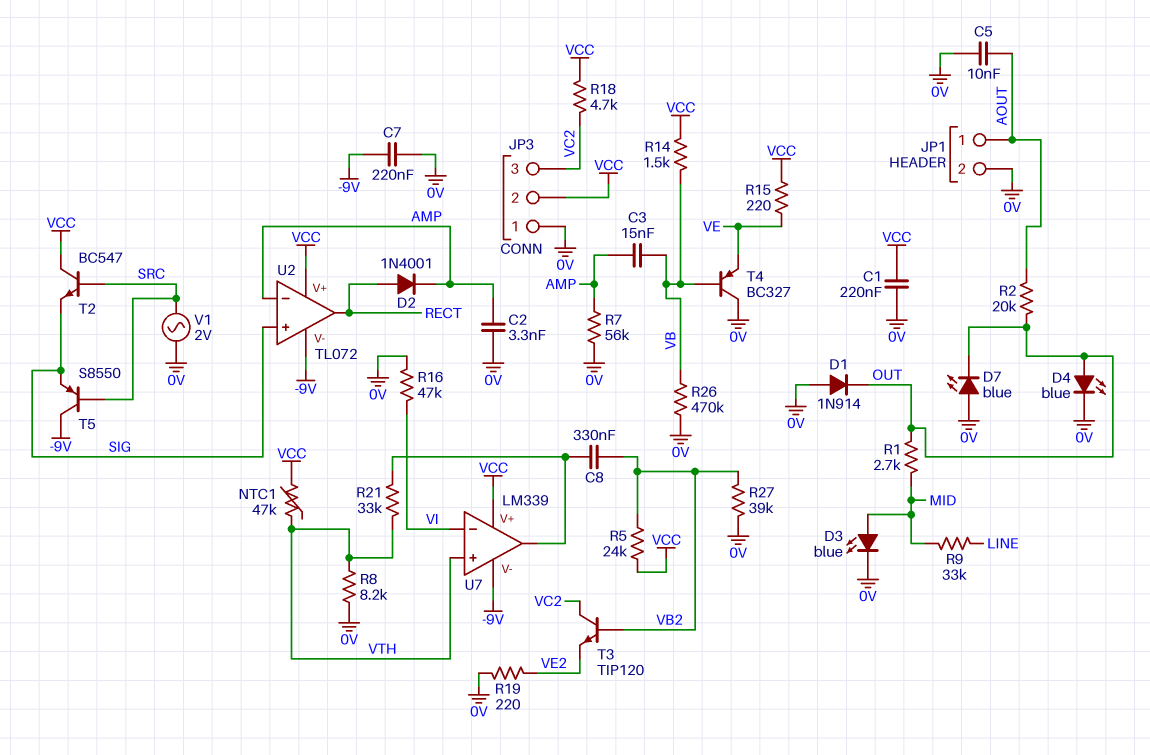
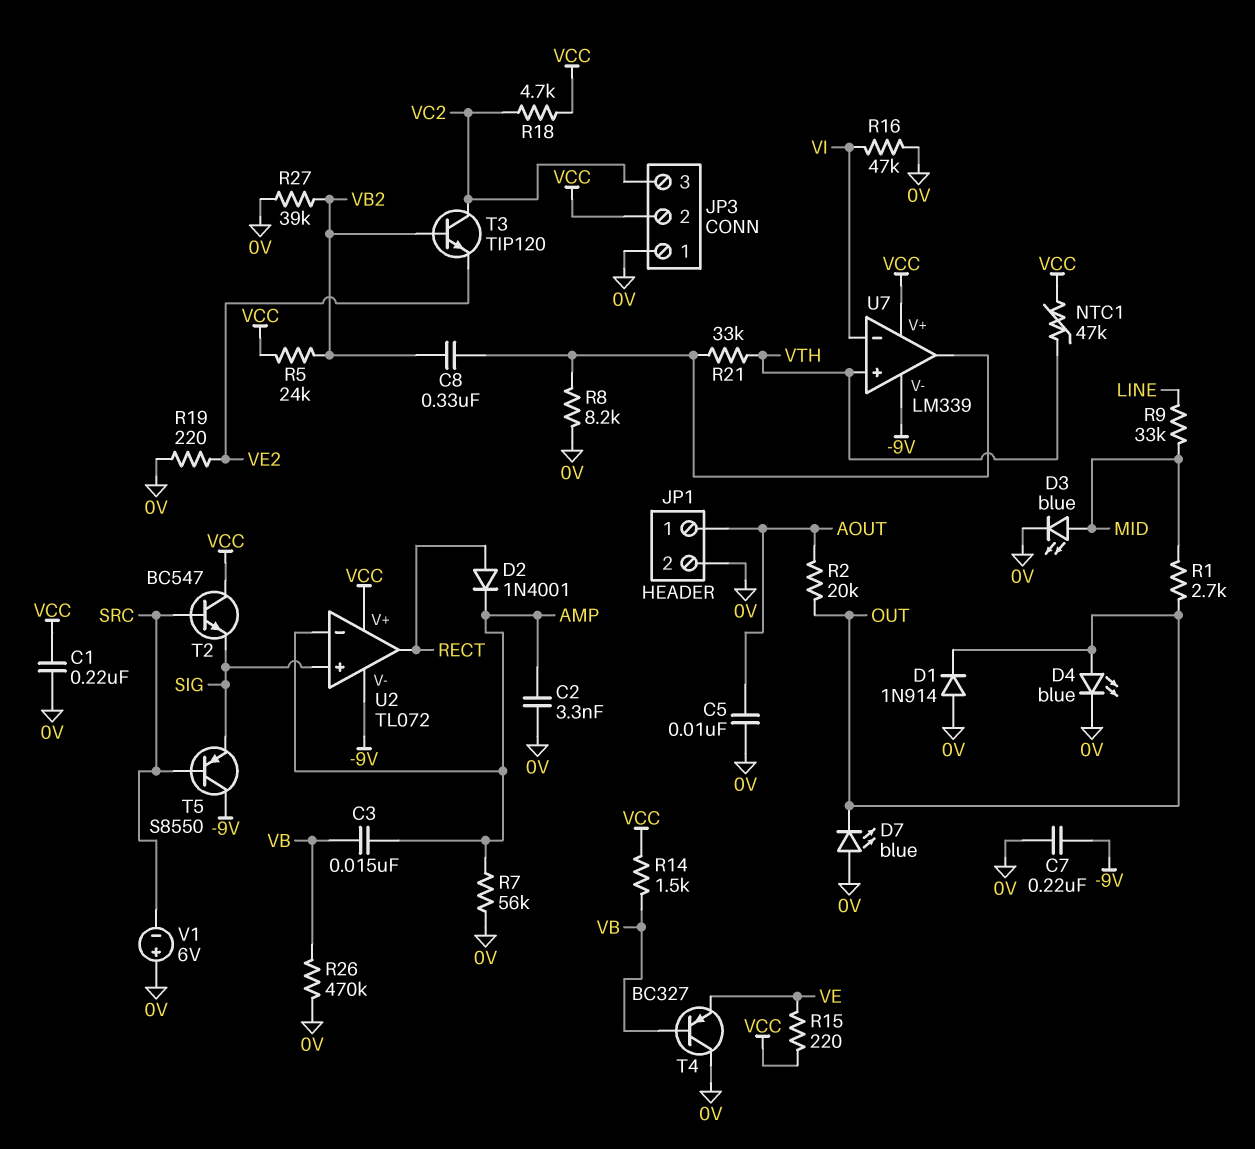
R8: 8.2k (0V, VTH) -> 8.2k (0V, U7/out)
V1: AC 2V (0V, SRC) -> 6V (plus 0V, minus SRC)

